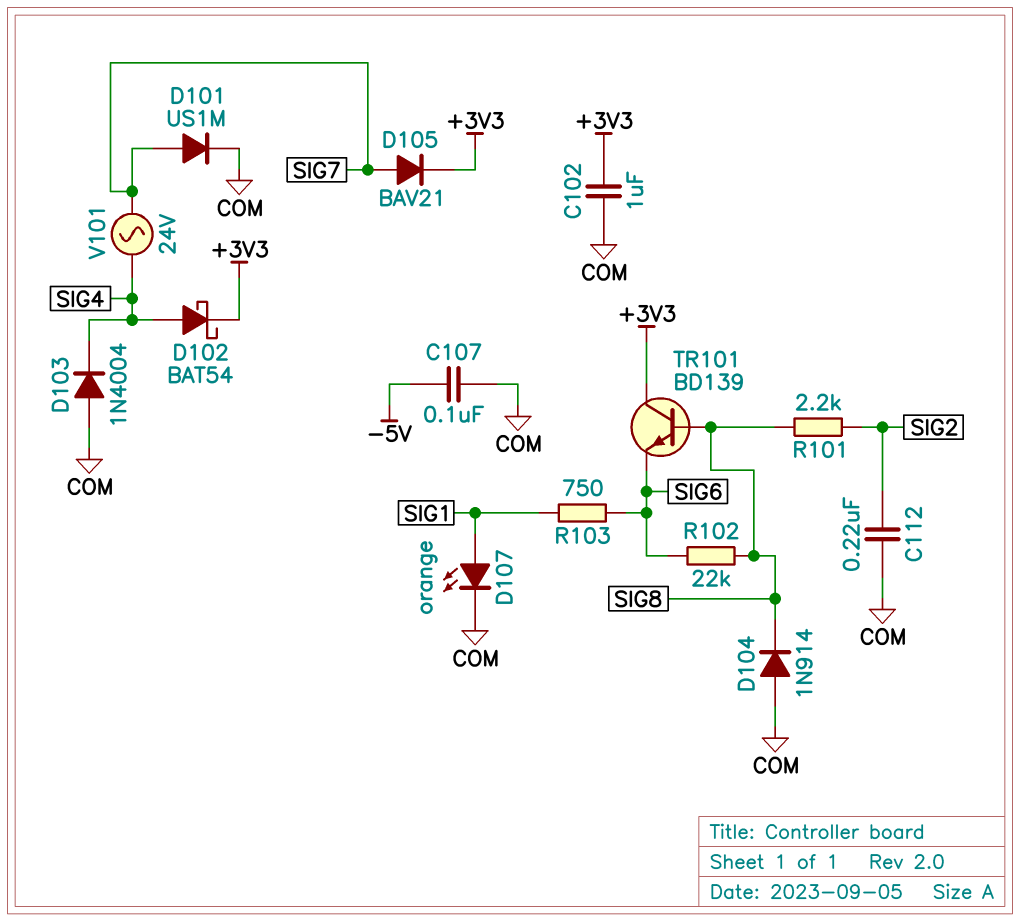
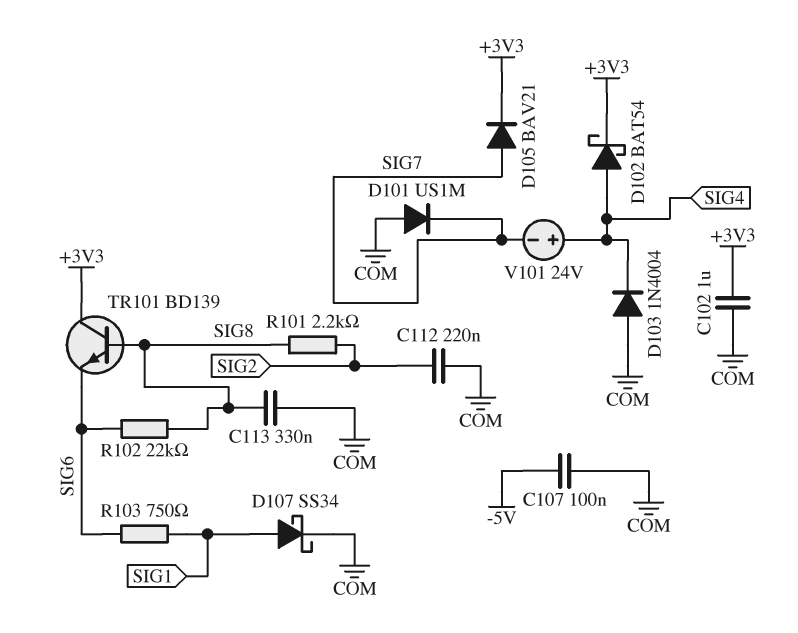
C113: none -> 330nF (COM, SIG8)
D101: diode US1M (A SIG7, K COM) -> diode US1M (A COM, K SIG7)
D104: diode 1N914 (A COM, K SIG8) -> none
D107: LED orange (A SIG1, K COM) -> schottky SS34 (A SIG1, K COM)
V101: AC 24V (SIG4, SIG7) -> 24V (plus SIG4, minus SIG7)

